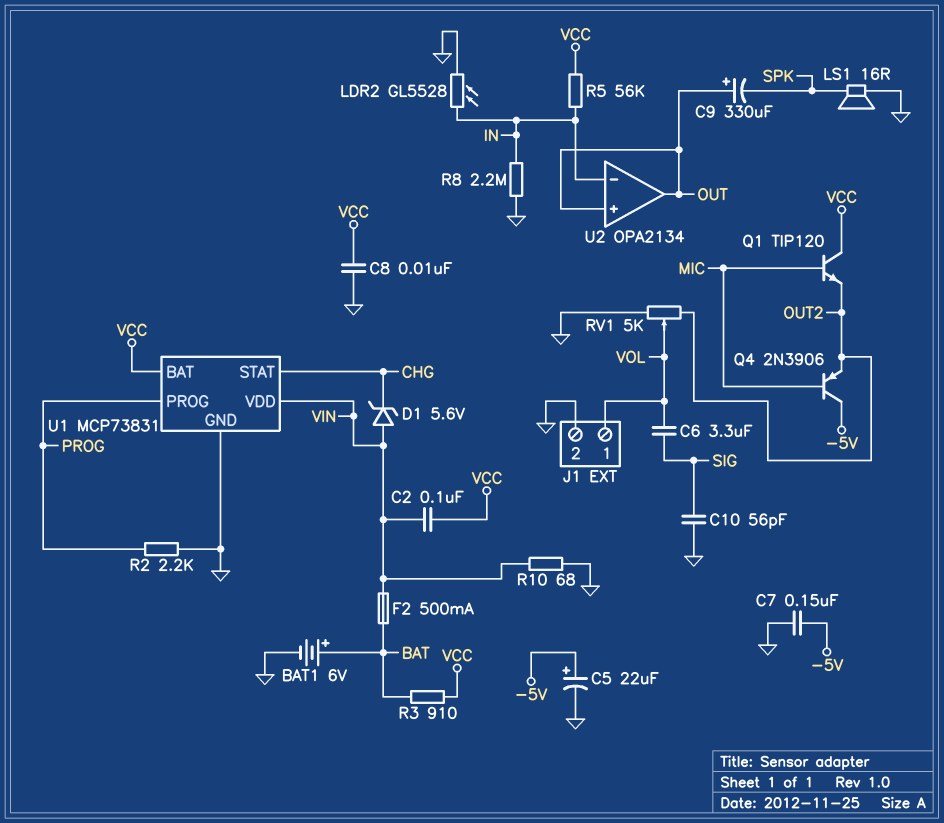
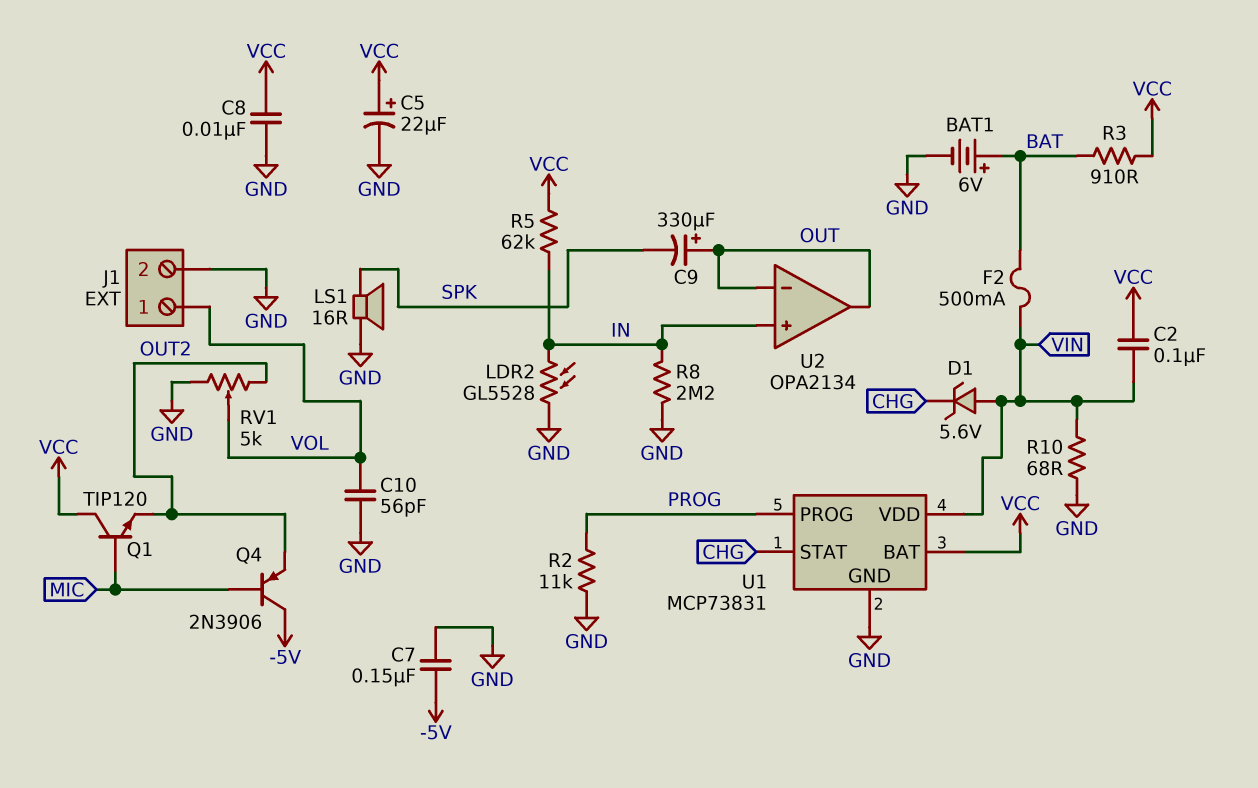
C5: 22uF (plus -5V, minus GND) -> 22uF (plus VCC, minus GND)
C6: 3.3uF (SIG, VOL) -> none
C10: 56pF (GND, SIG) -> 56pF (GND, VOL)
R2: 2.2k (GND, PROG) -> 11k (GND, PROG)
R5: 56k (IN, VCC) -> 62k (IN, VCC)
U2 pin in+: OUT -> IN
U2 pin in-: IN -> OUT

